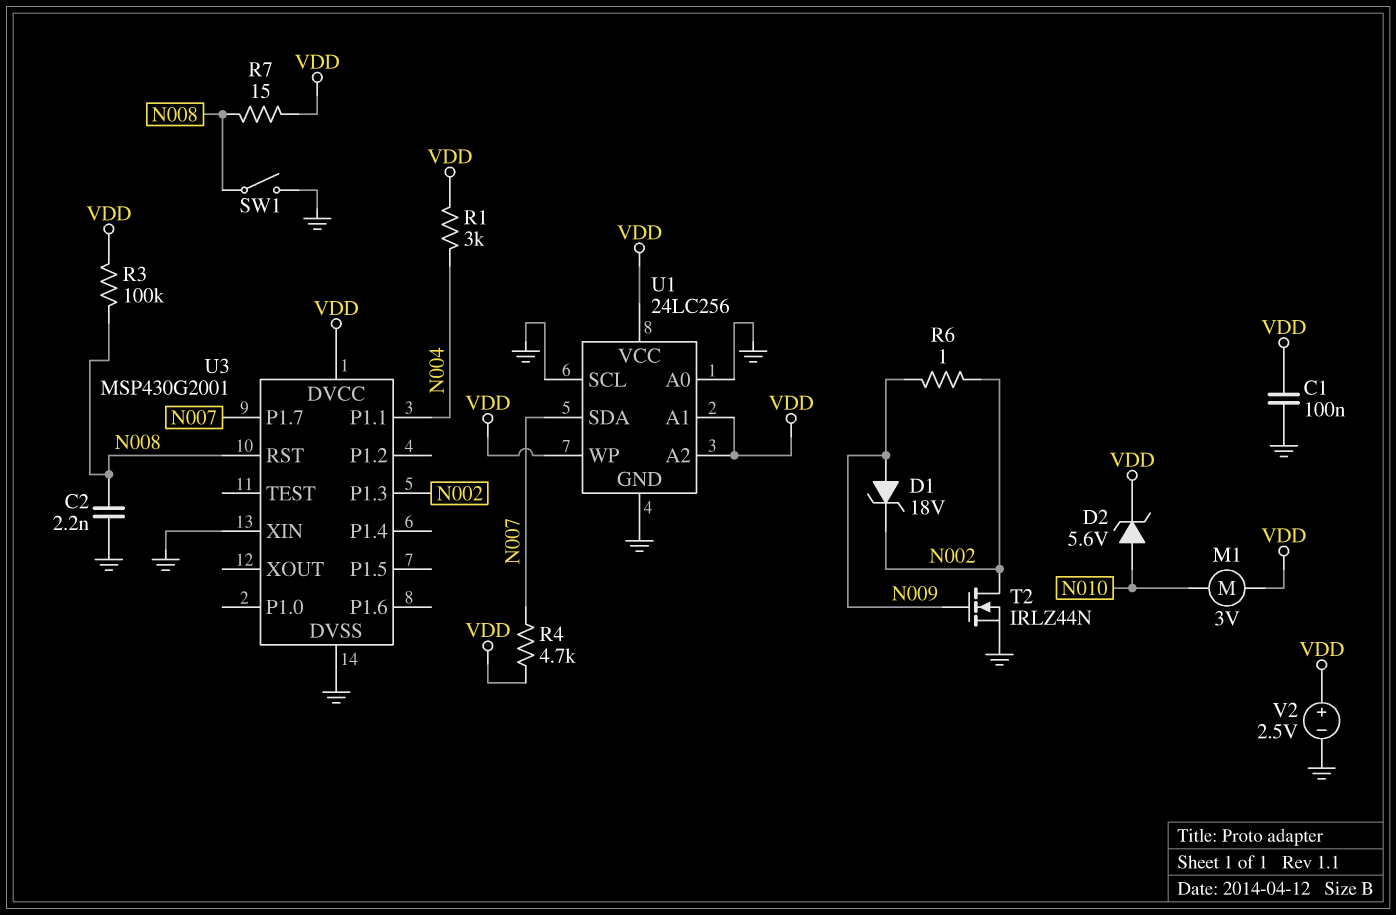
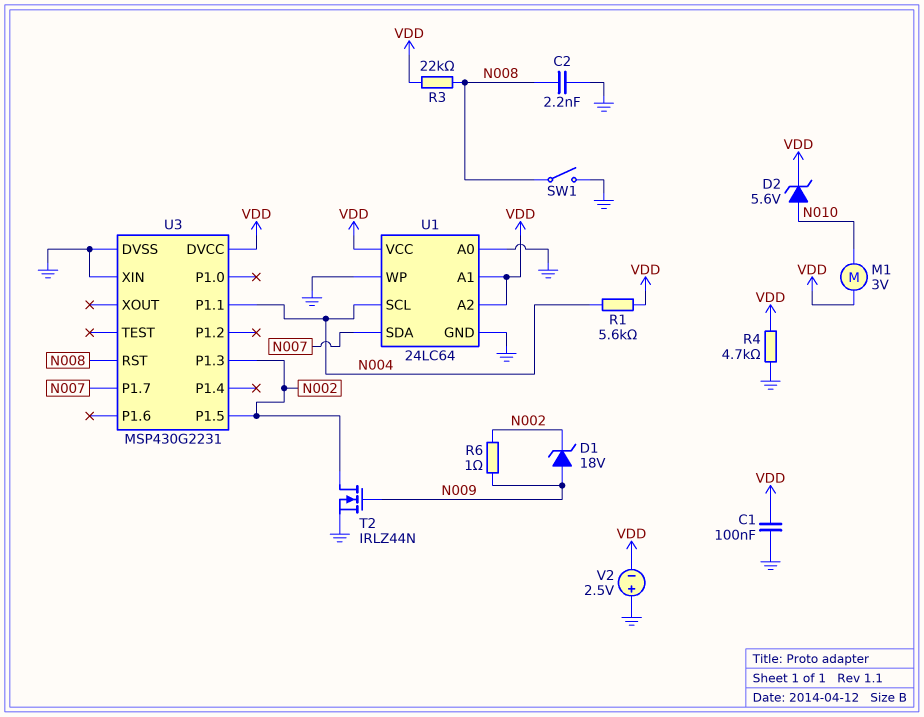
R1: 3k (N004, VDD) -> 5.6k (N004, VDD)
R3: 100k (N008, VDD) -> 22k (N008, VDD)
R4: 4.7k (N007, VDD) -> 4.7k (GND, VDD)
R7: 15 (N008, VDD) -> none
U1: 24LC256 -> 24LC64
U1 pin SCL: GND -> N004
U1 pin WP: VDD -> GND
U3: MSP430G2001 -> MSP430G2231
U3 pin P1.5: none -> N002
V2: 2.5V (plus VDD, minus GND) -> 2.5V (plus GND, minus VDD)

